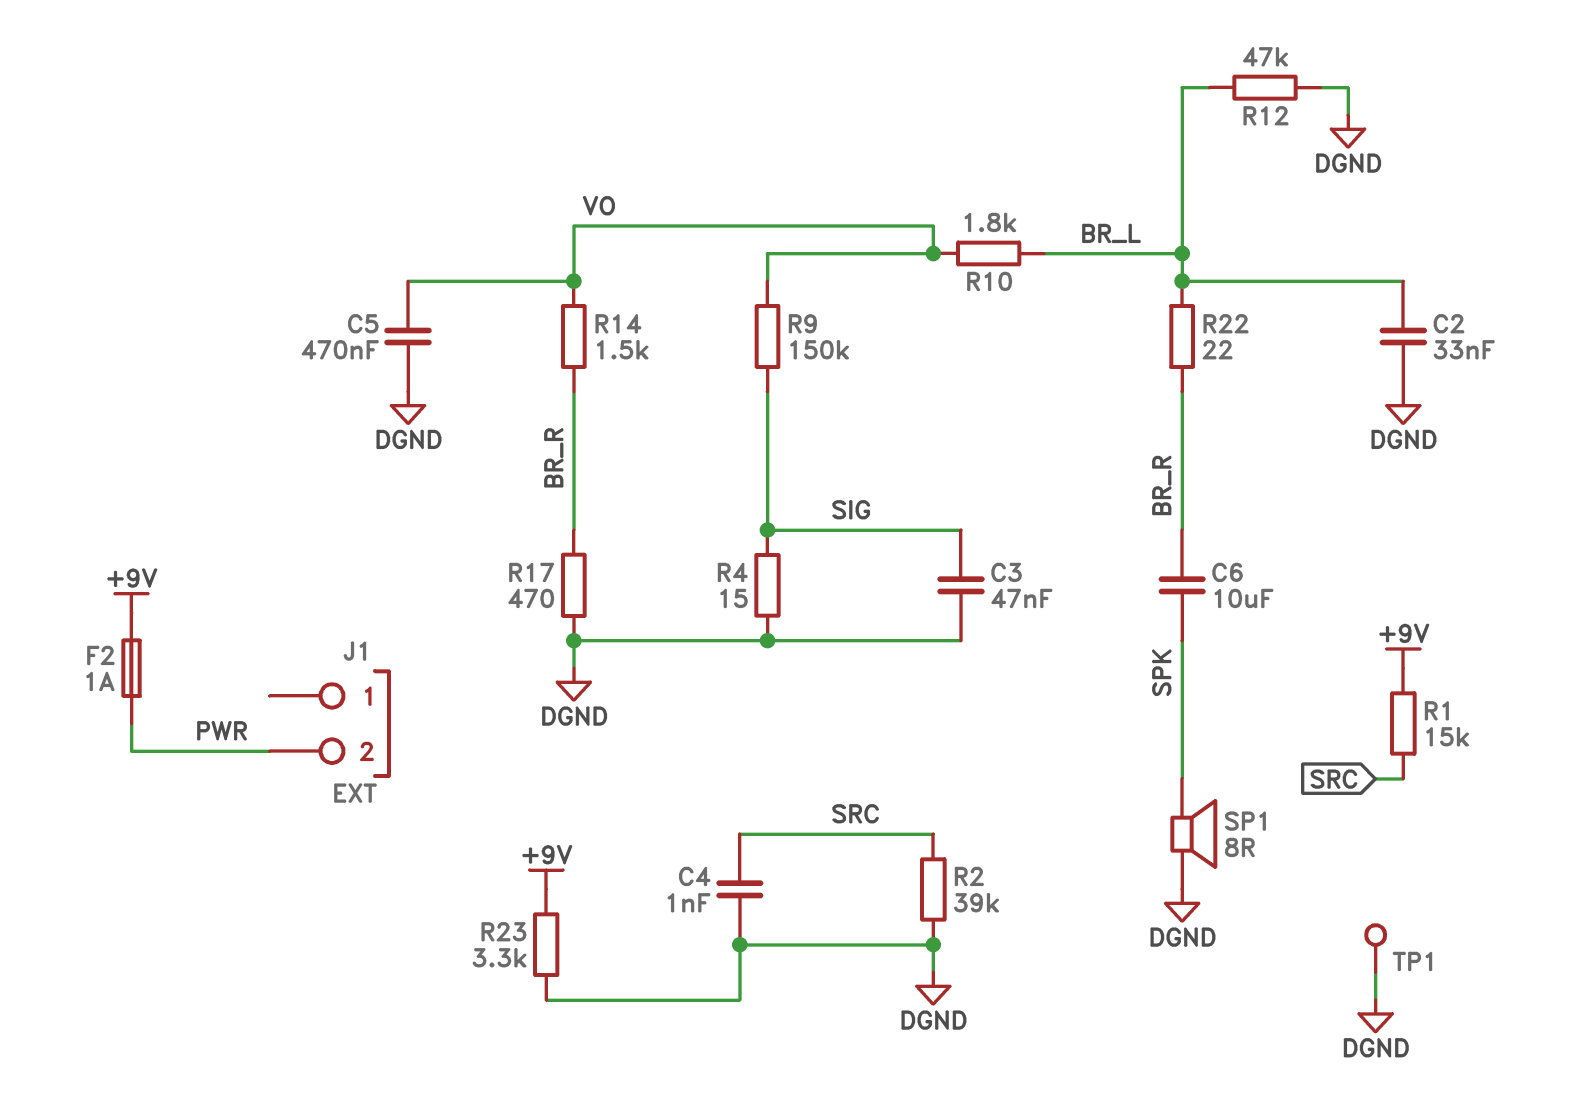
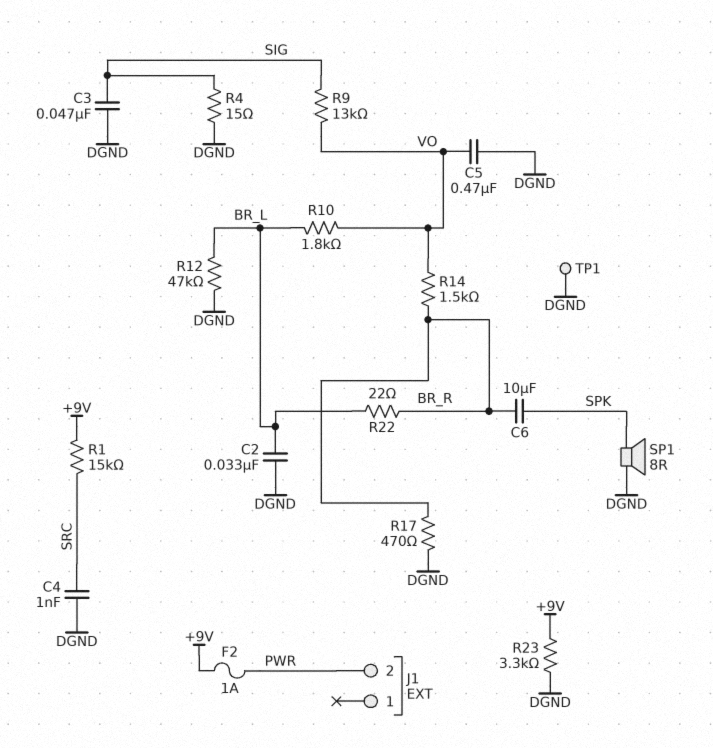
R2: 39k (DGND, SRC) -> none
R9: 150k (SIG, VO) -> 13k (SIG, VO)

